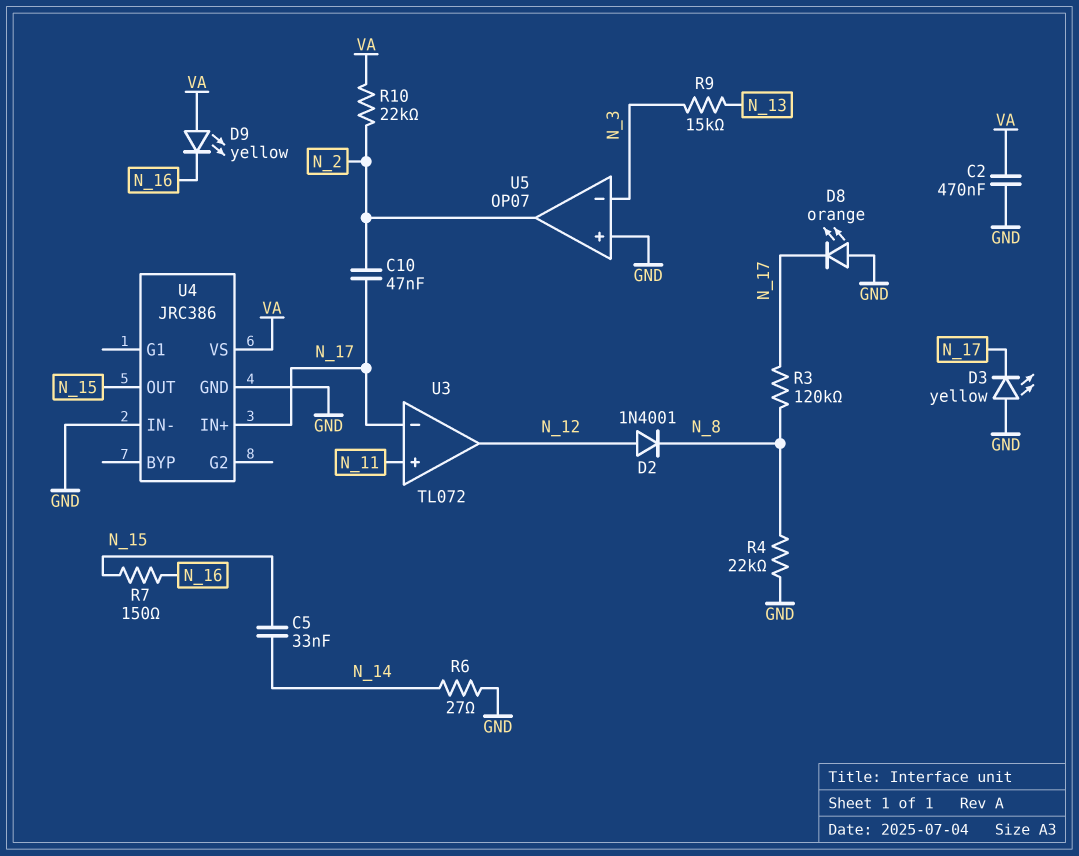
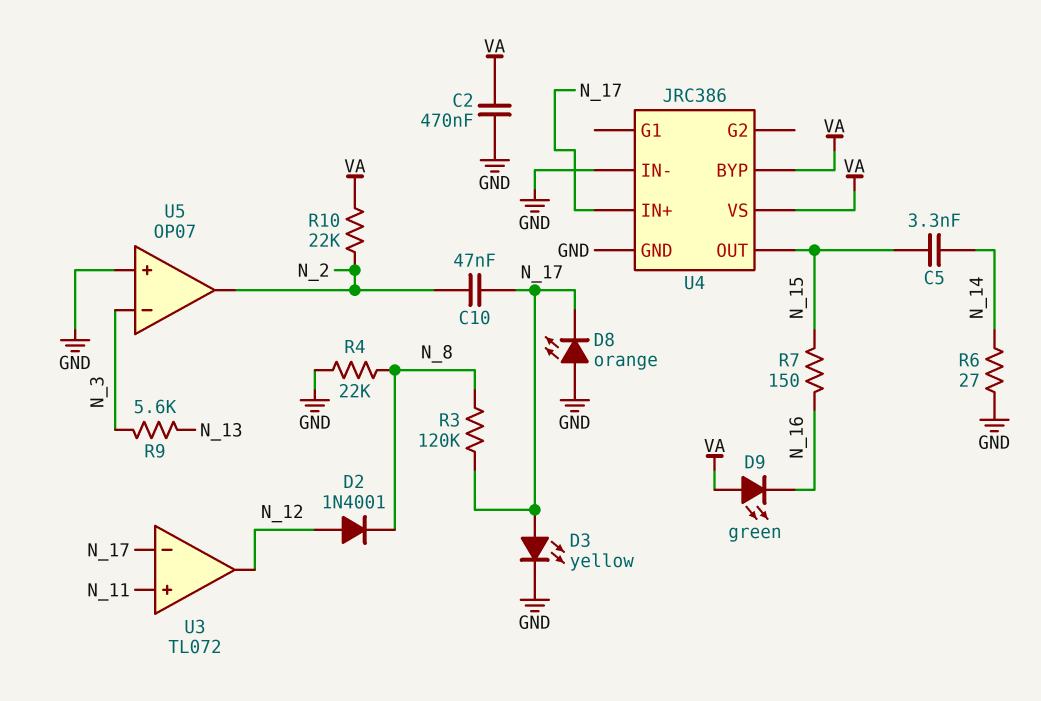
C5: 33nF (N_14, N_15) -> 3.3nF (N_14, N_15)
D3: LED yellow (A GND, K N_17) -> LED yellow (A N_17, K GND)
D9: LED yellow (A VA, K N_16) -> LED green (A VA, K N_16)
R9: 15k (N_3, N_13) -> 5.6k (N_3, N_13)
U4 pin BYP: none -> VA

